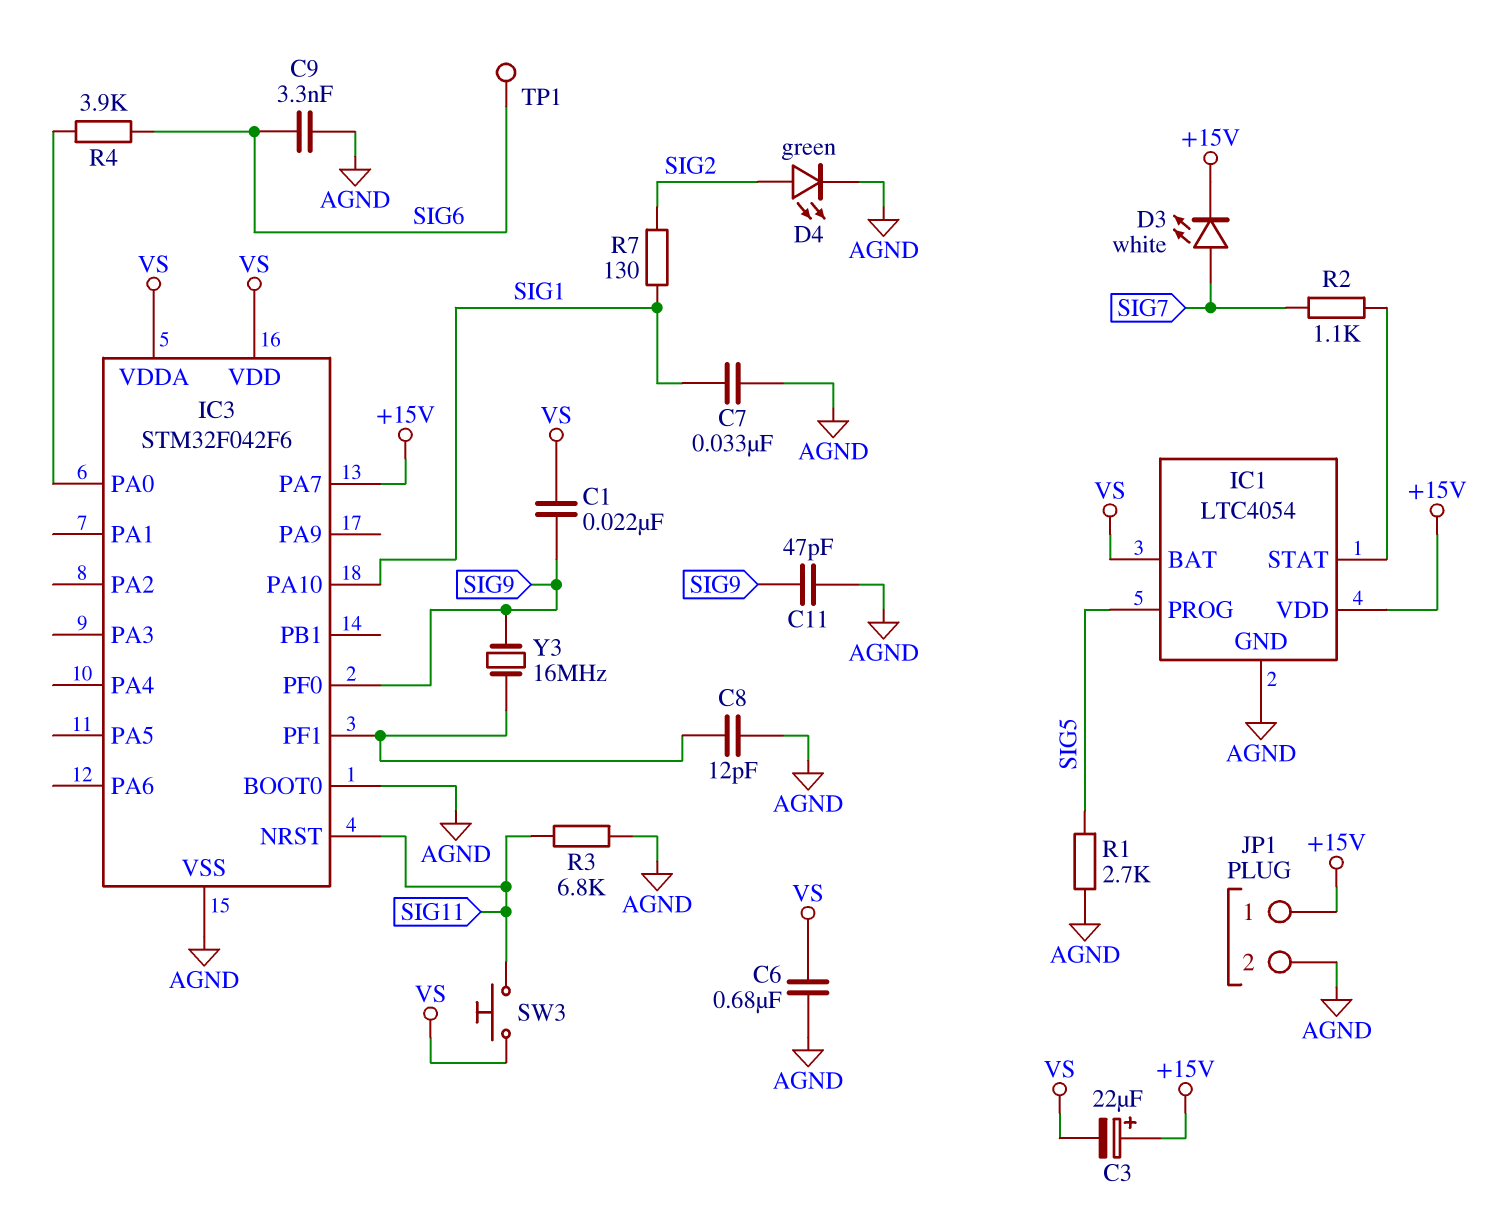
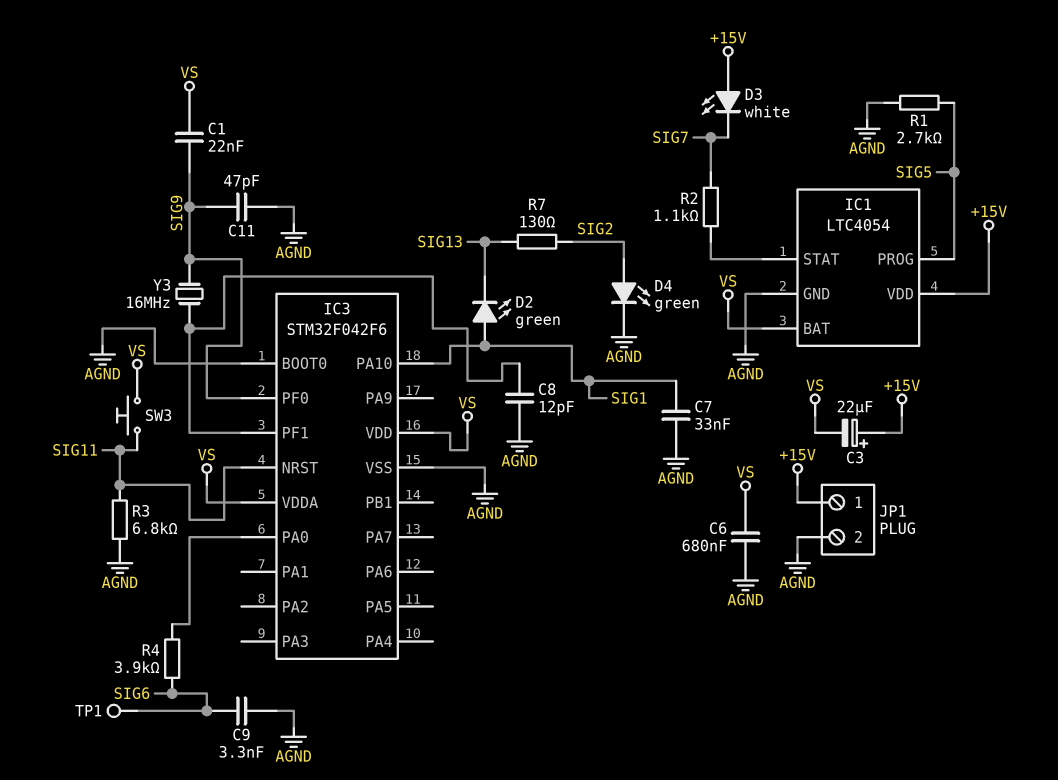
D2: none -> LED green (A SIG1, K SIG13)
D3: LED white (A SIG7, K +15V) -> LED white (A +15V, K SIG7)
IC3 pin PA7: +15V -> none
R7: 130 (SIG1, SIG2) -> 130 (SIG2, SIG13)

